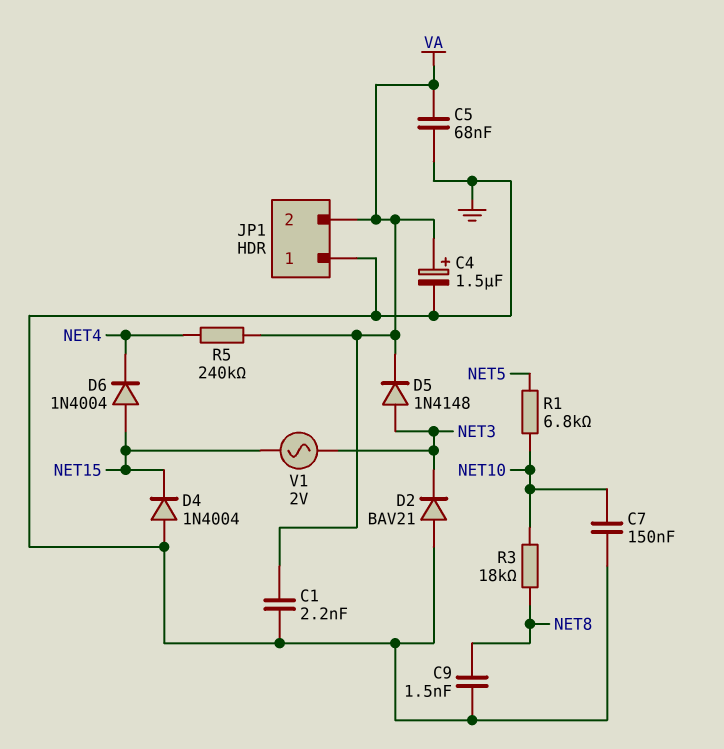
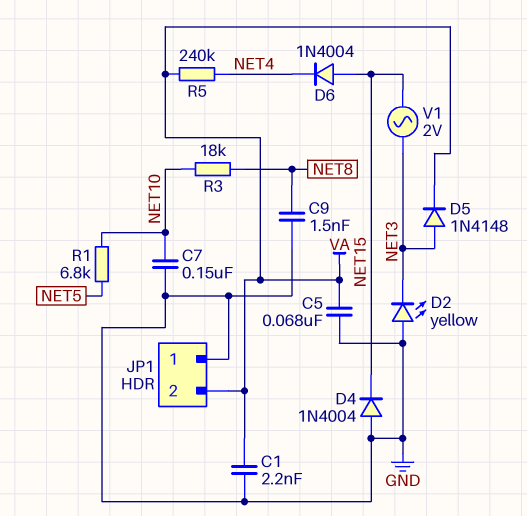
C4: 1.5uF (plus VA, minus GND) -> none
D2: diode BAV21 (A GND, K NET3) -> LED yellow (A GND, K NET3)

